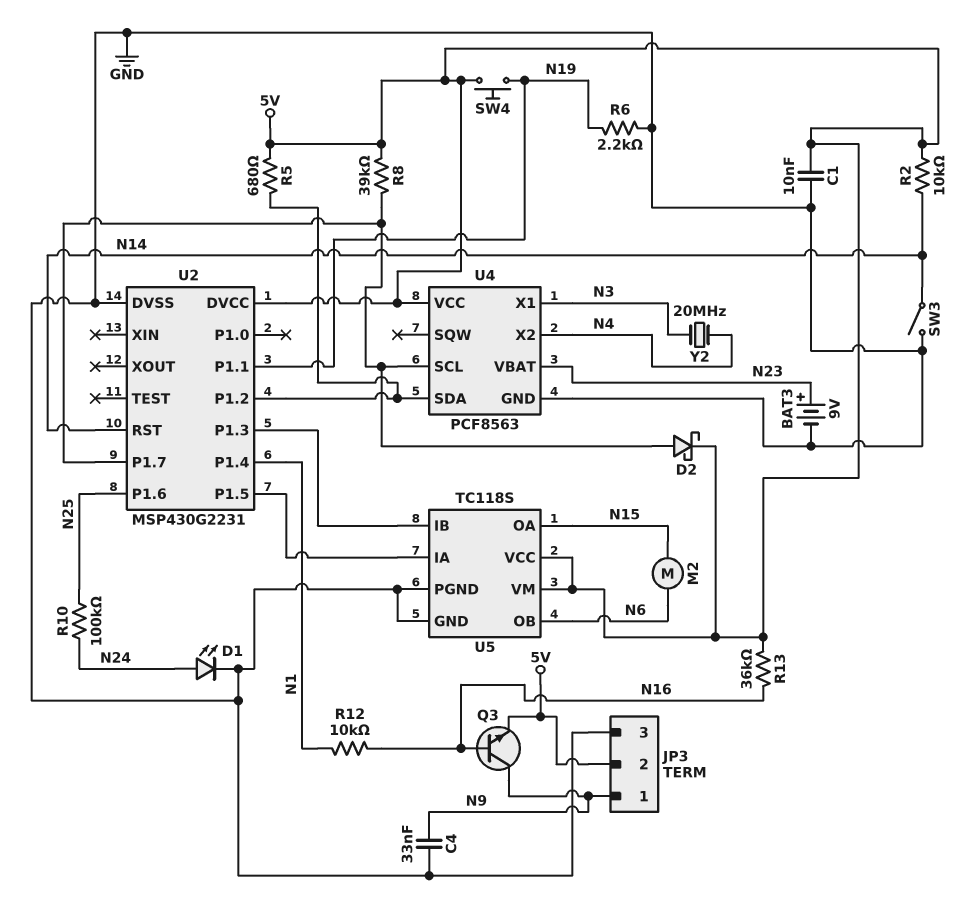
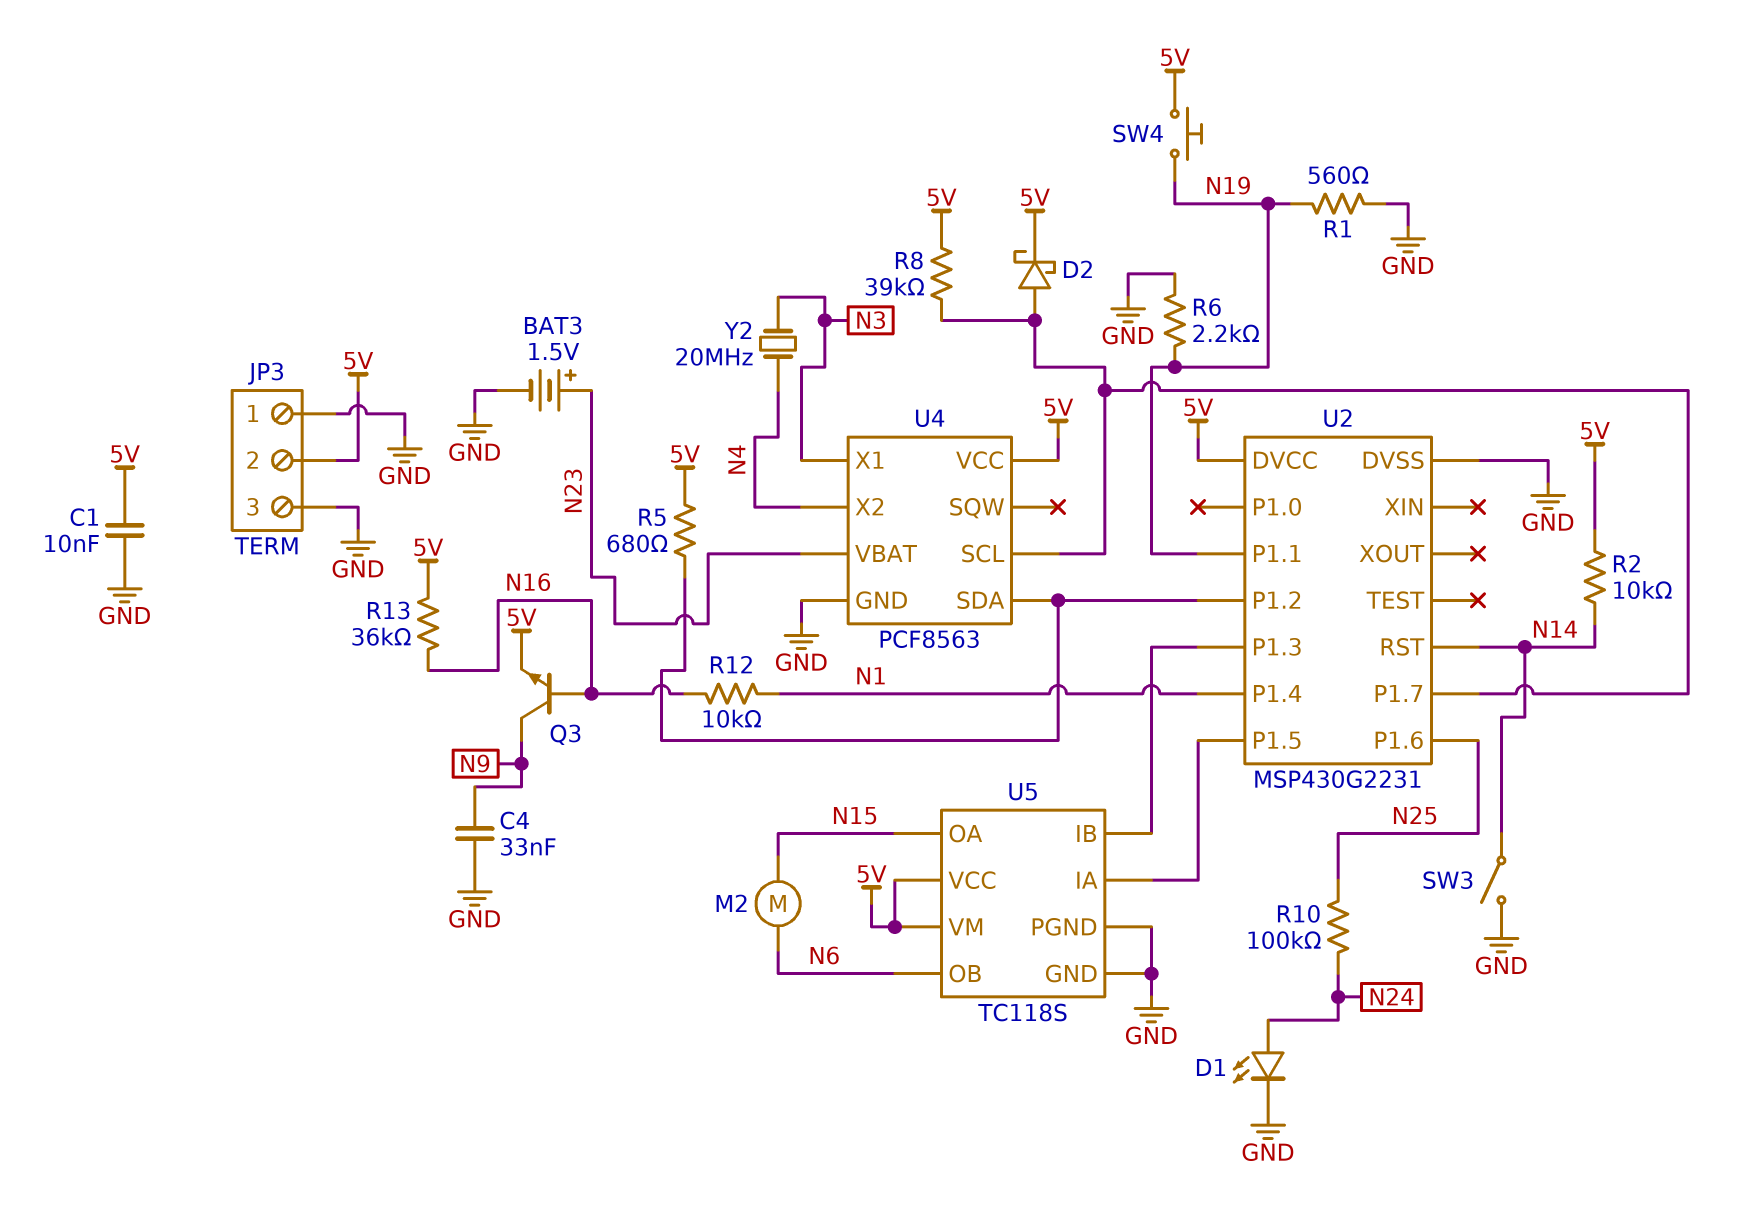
BAT3: 9V (plus N23, minus GND) -> 1.5V (plus N23, minus GND)
JP3 pin 1: N9 -> GND
R1: none -> 560 (GND, N19)

